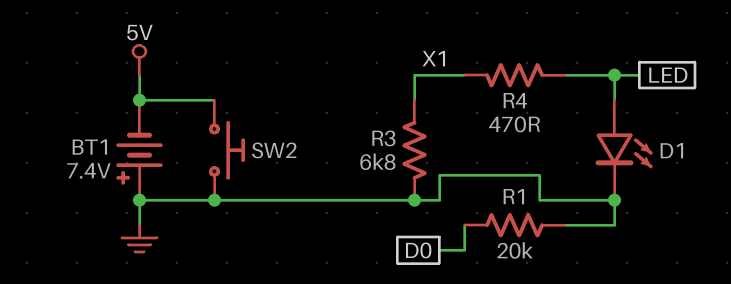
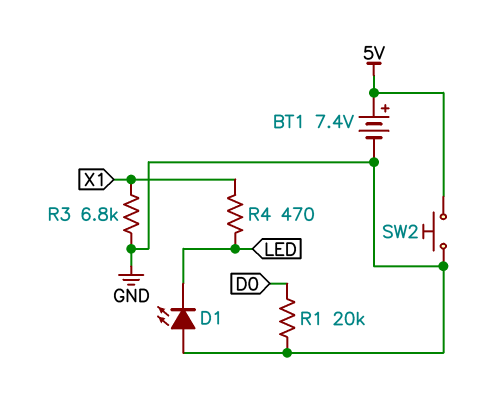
BT1: 7.4V (plus GND, minus 5V) -> 7.4V (plus 5V, minus GND)
D1: LED (A LED, K GND) -> LED (A GND, K LED)

